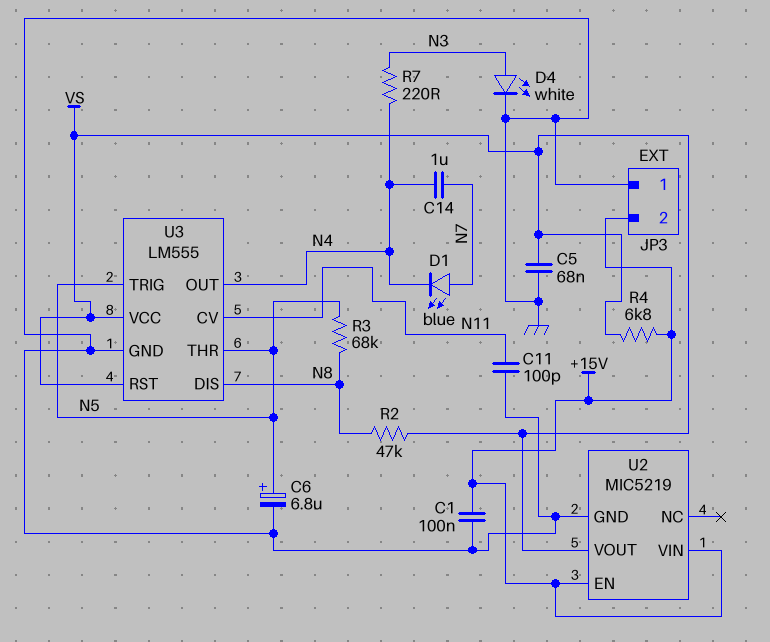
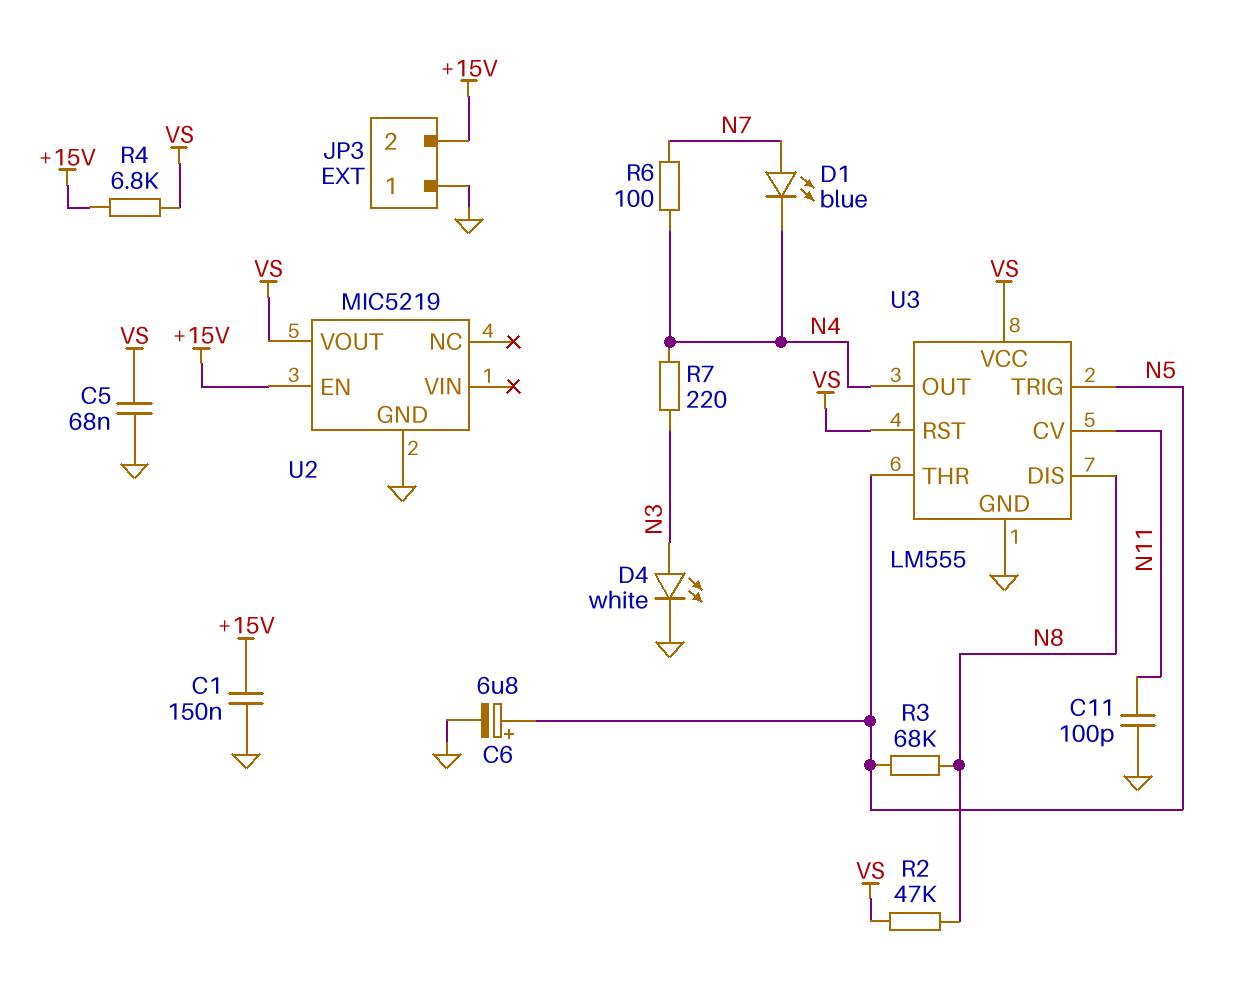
C1: 100nF (+15V, GND) -> 150nF (+15V, GND)
C14: 1uF (N4, N7) -> none
R6: none -> 100 (N4, N7)
U2 pin VIN: +15V -> none

